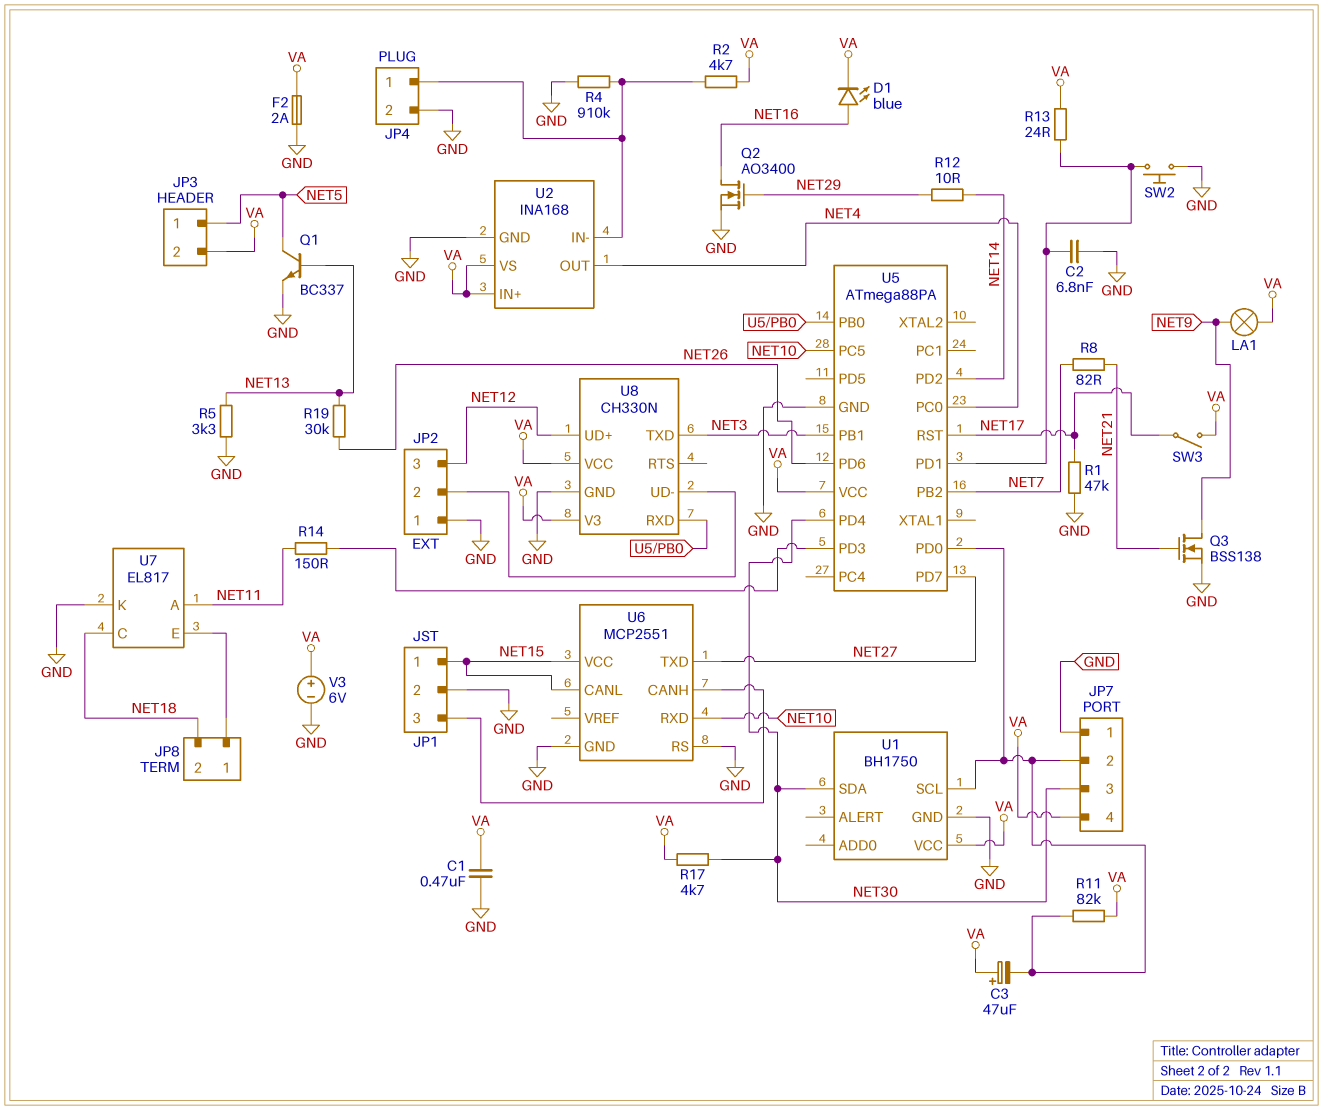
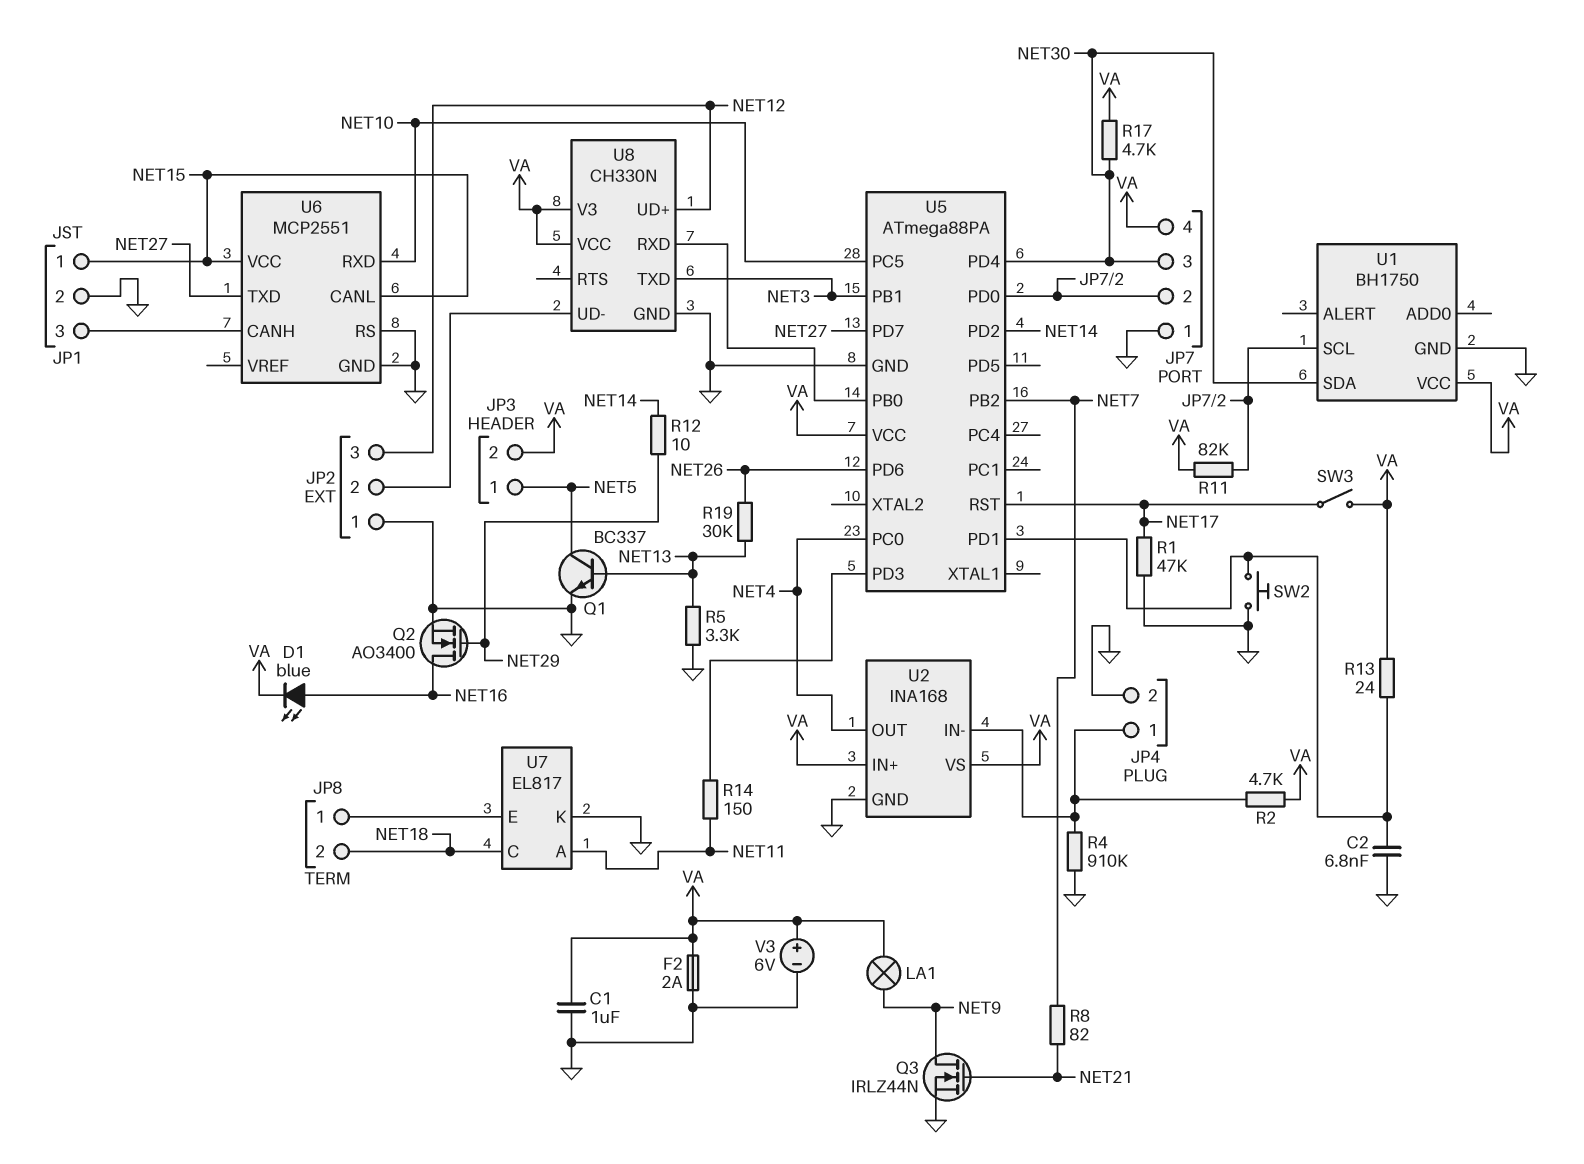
C1: 470nF (GND, VA) -> 1uF (GND, VA)
C3: 47uF (plus VA, minus JP7/2) -> none
Q3: NMOS BSS138 (G NET21, D NET9, S GND) -> NMOS IRLZ44N (G NET21, D NET9, S GND)

